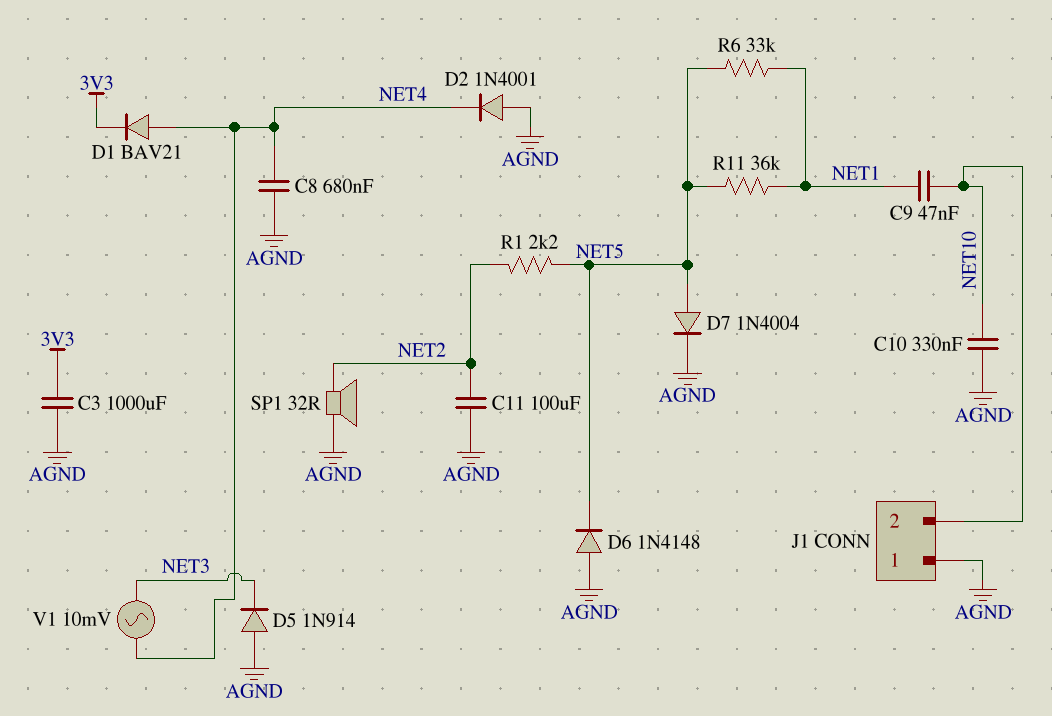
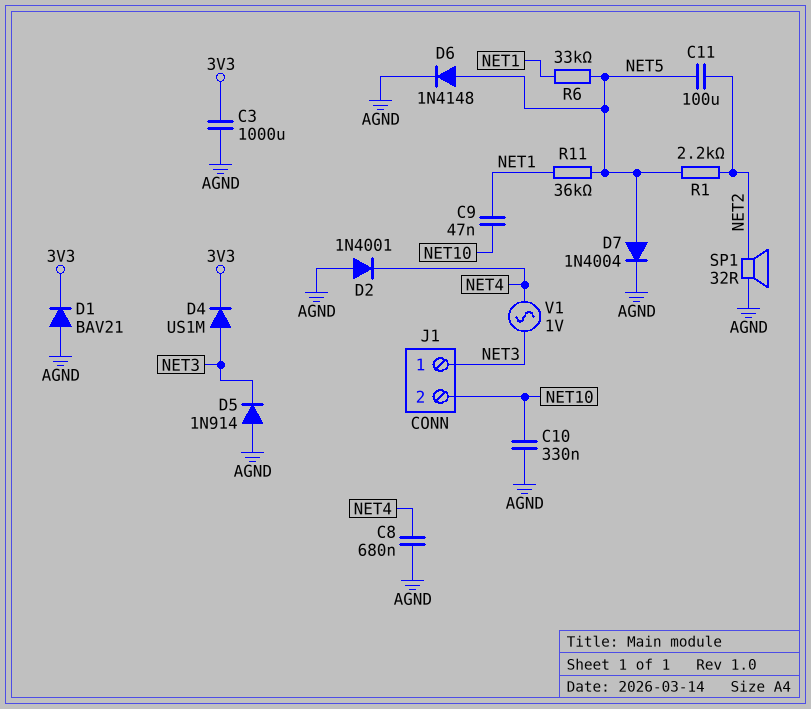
C11: 100uF (AGND, NET2) -> 100uF (NET2, NET5)
D1: diode BAV21 (A NET4, K 3V3) -> diode BAV21 (A AGND, K 3V3)
D4: none -> diode US1M (A NET3, K 3V3)
D6: diode 1N4148 (A AGND, K NET5) -> diode 1N4148 (A NET5, K AGND)
J1 pin 1: AGND -> NET3
V1: AC 10mV (NET3, NET4) -> AC 1V (NET3, NET4)

